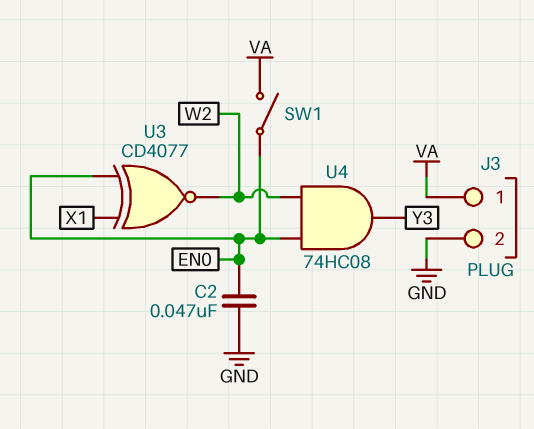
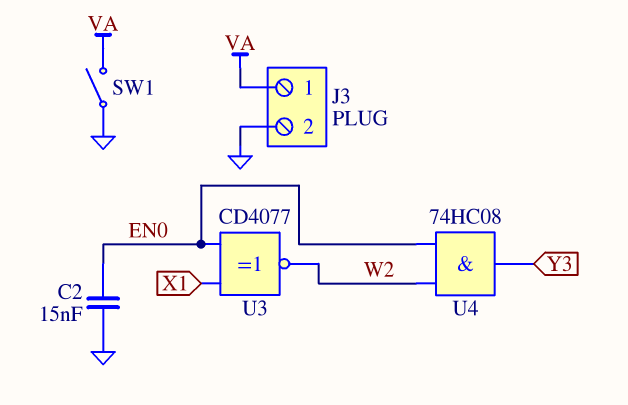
C2: 47nF (EN0, GND) -> 15nF (EN0, GND)
SW1: switch (EN0, VA) -> switch (GND, VA)

